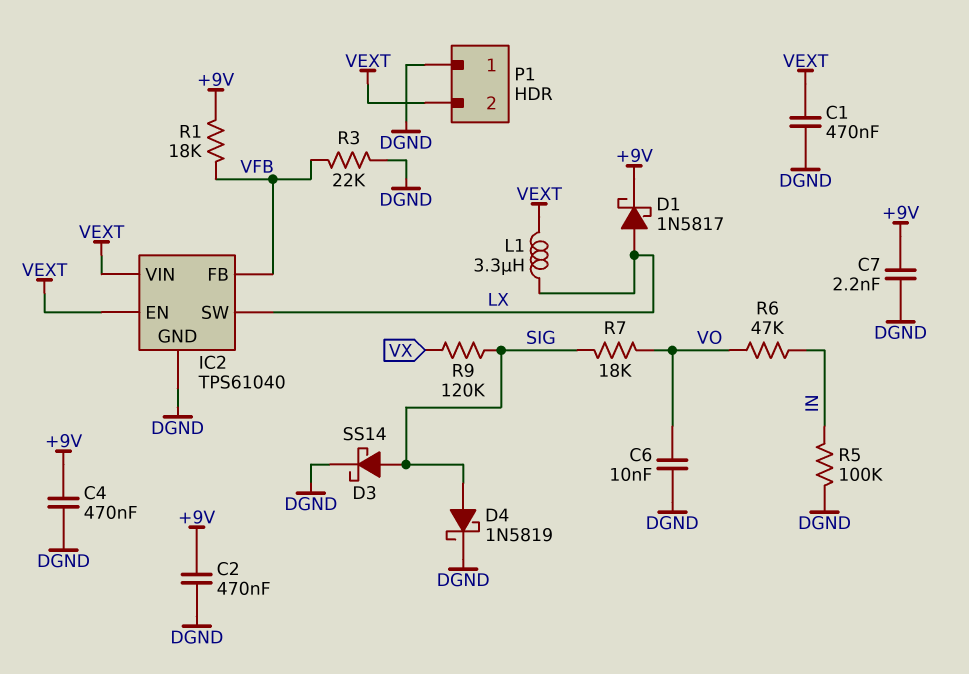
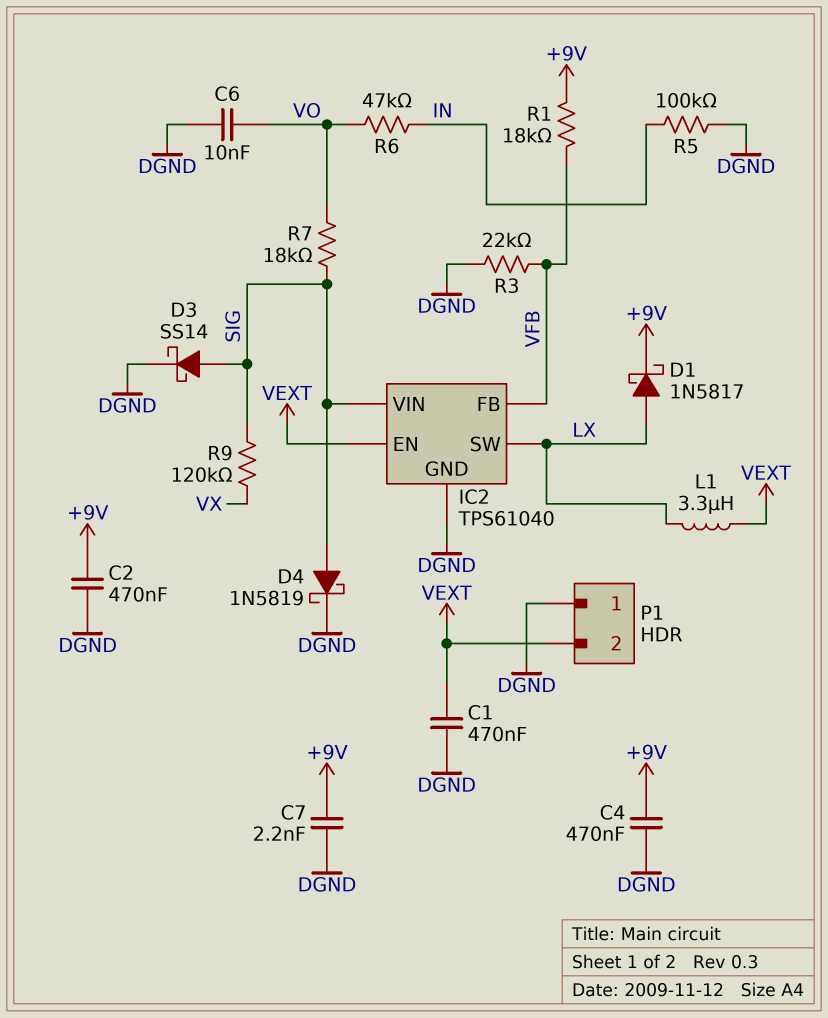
IC2 pin VIN: VEXT -> SIG

